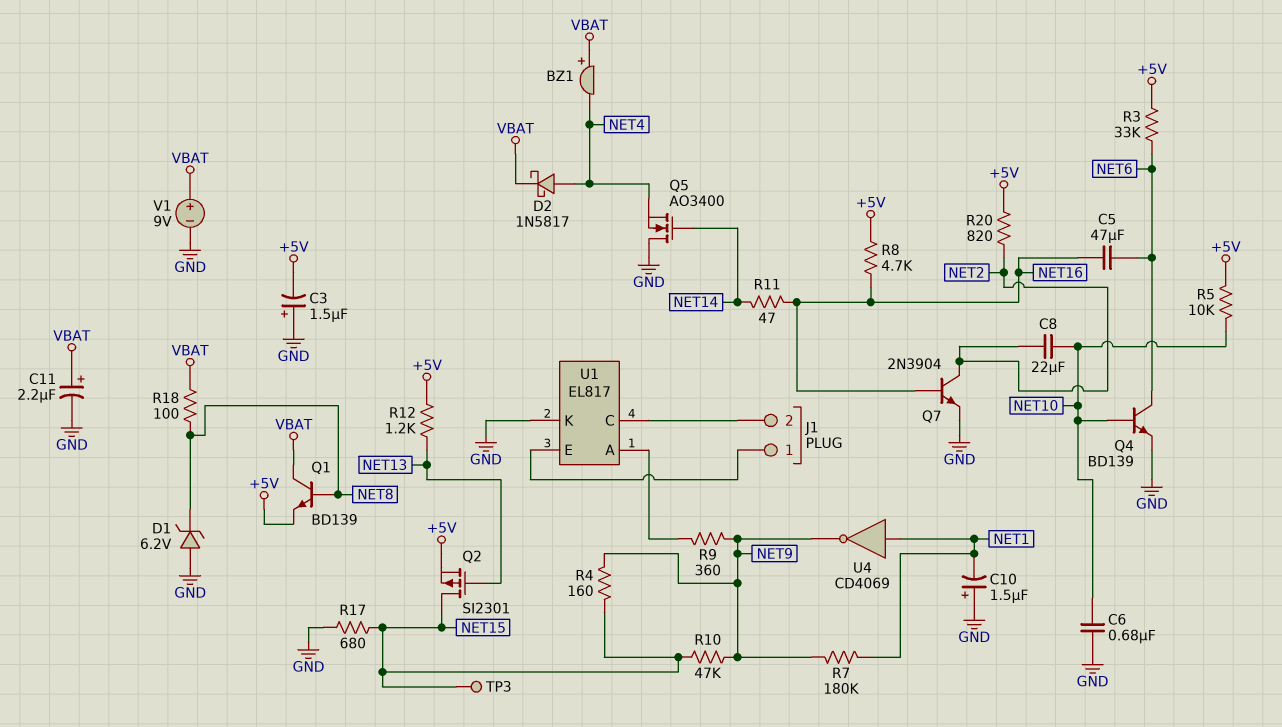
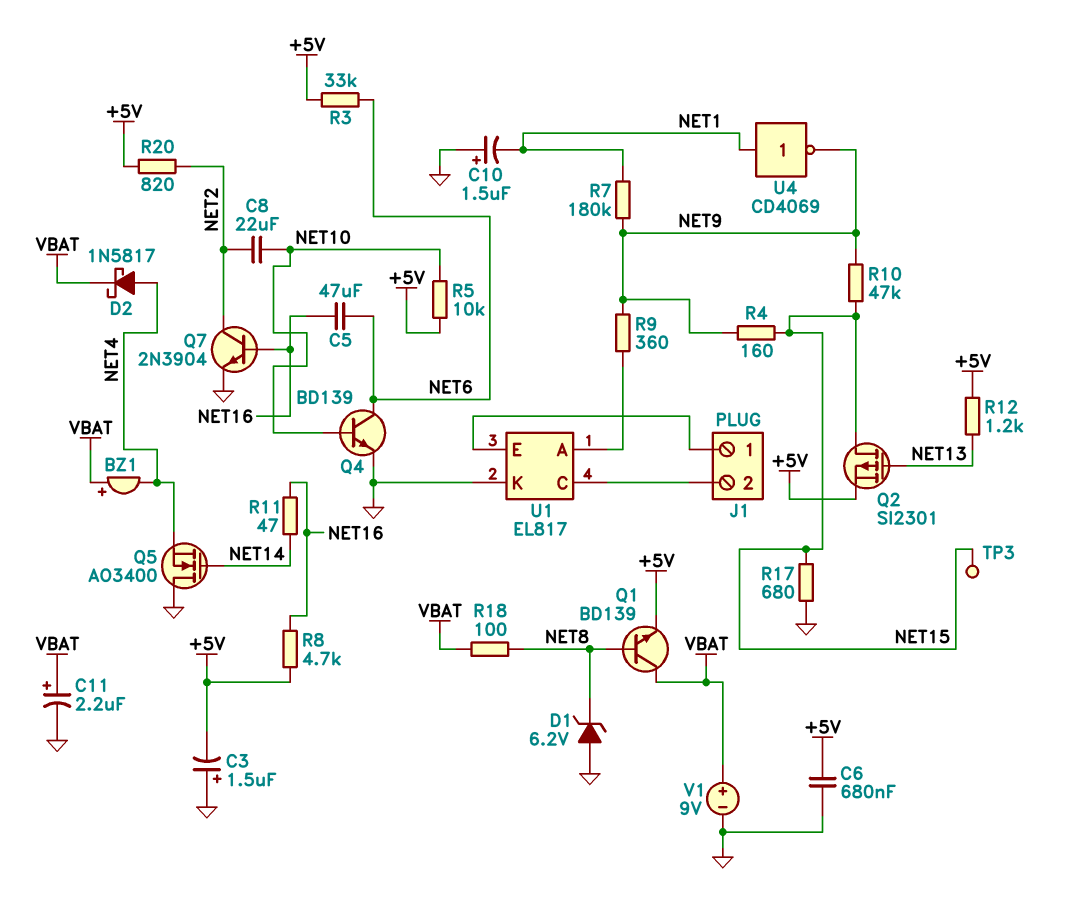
C6: 680nF (GND, NET10) -> 680nF (+5V, GND)

